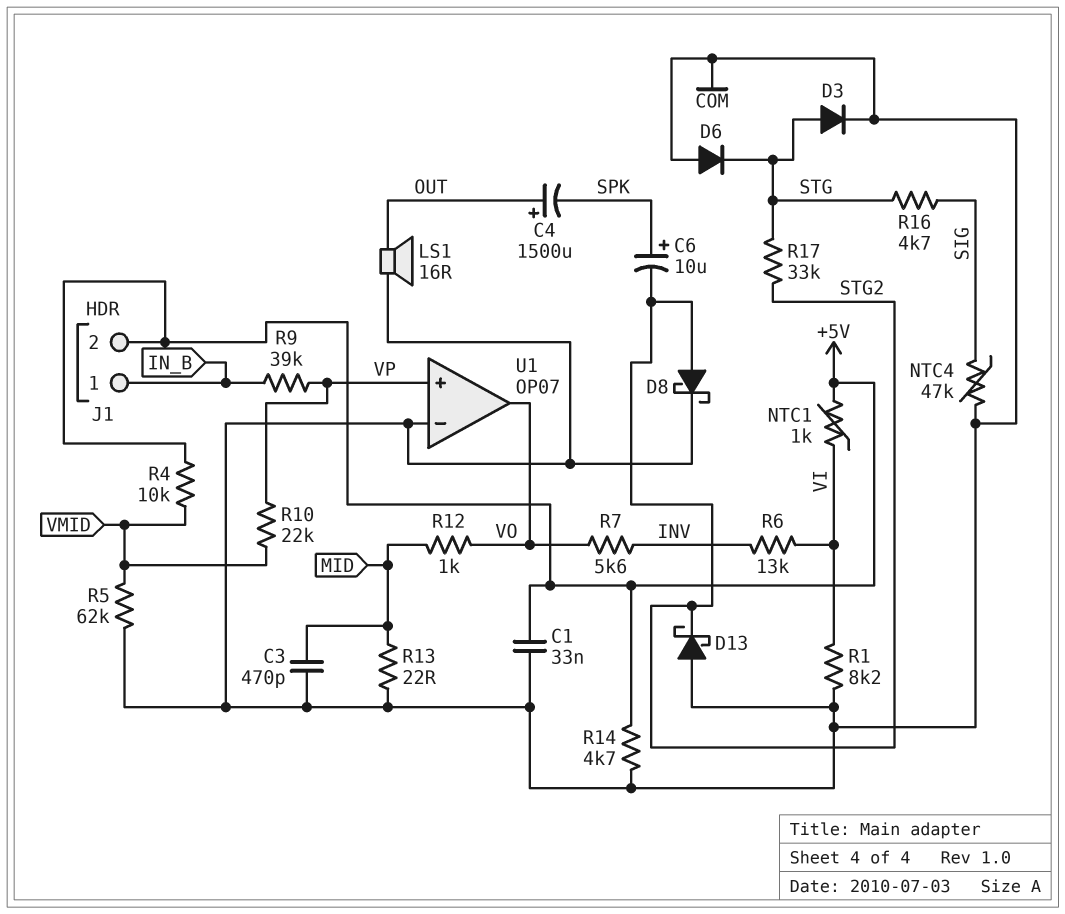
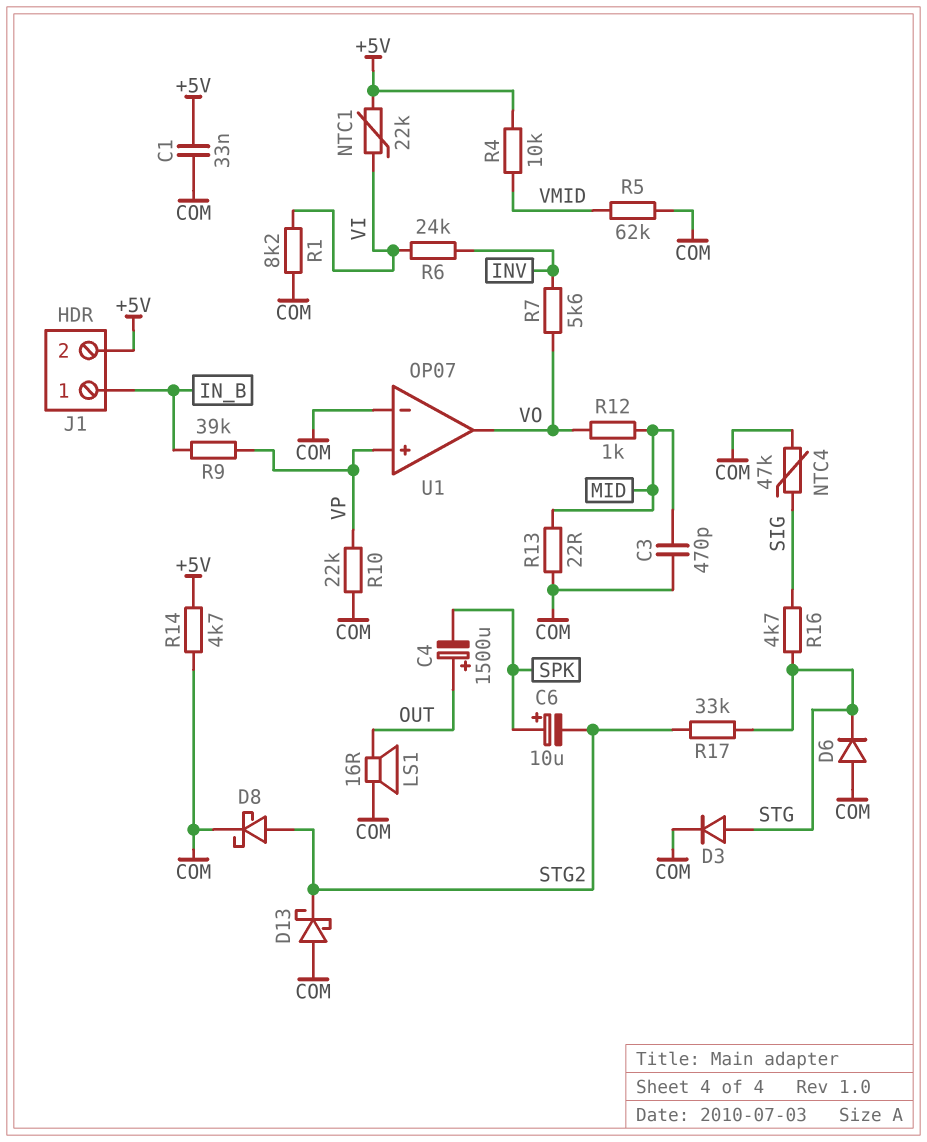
NTC1: 1k (+5V, VI) -> 22k (+5V, VI)
R6: 13k (INV, VI) -> 24k (INV, VI)
R10: 22k (VMID, VP) -> 22k (COM, VP)

